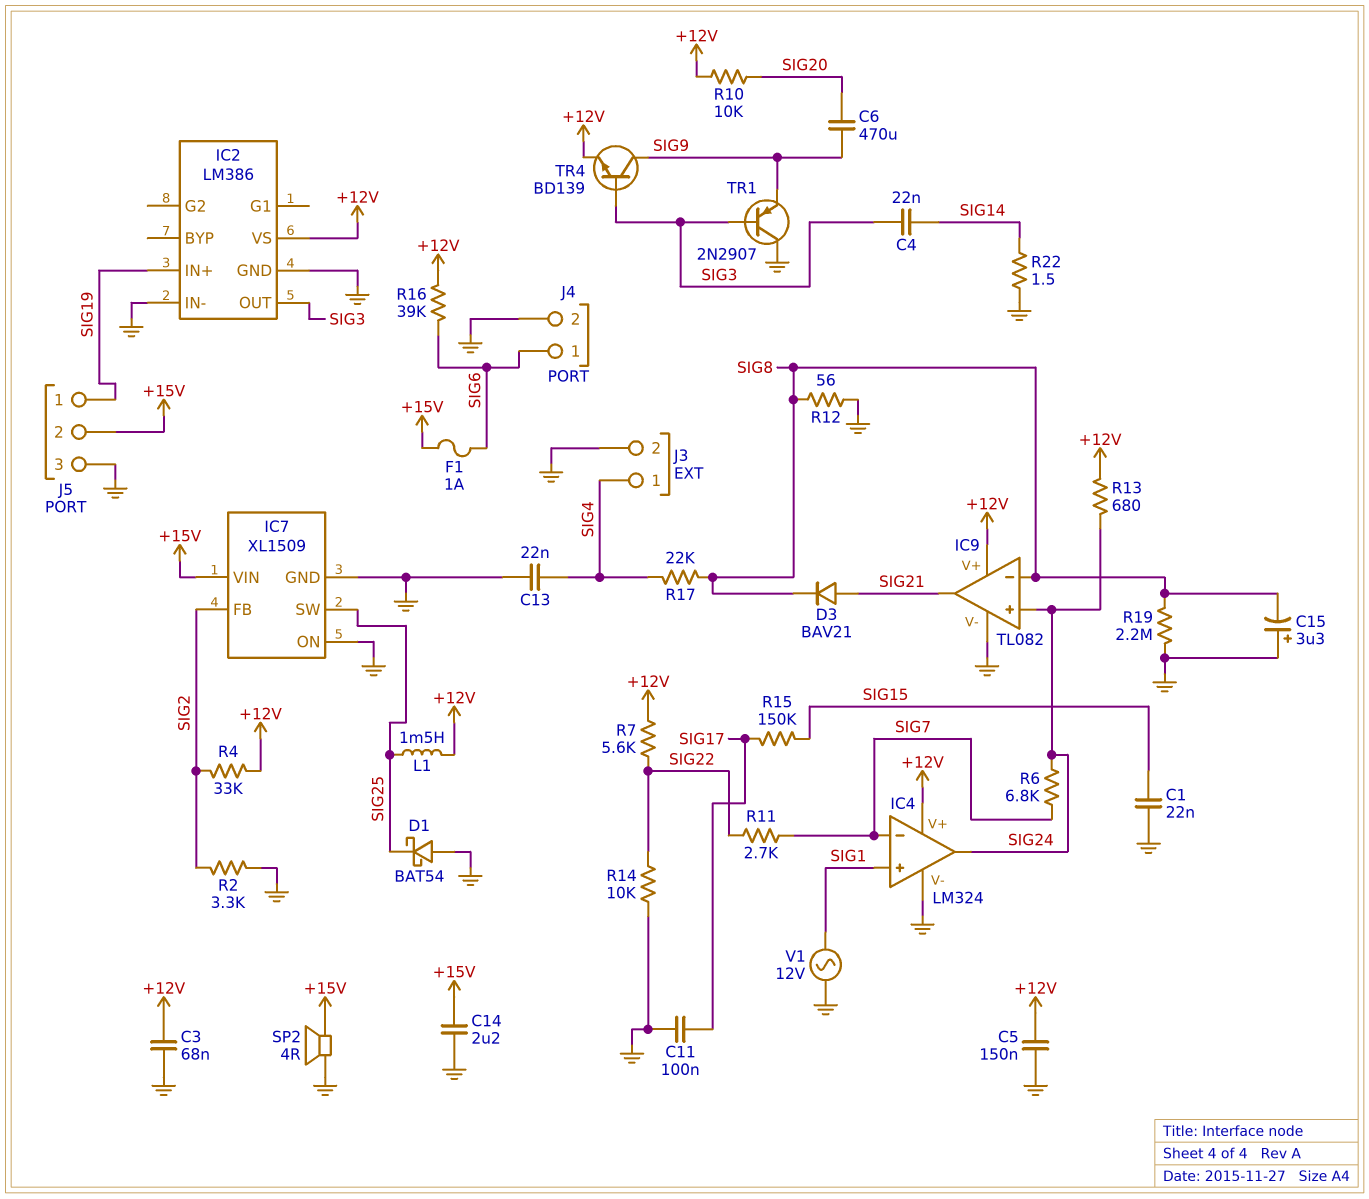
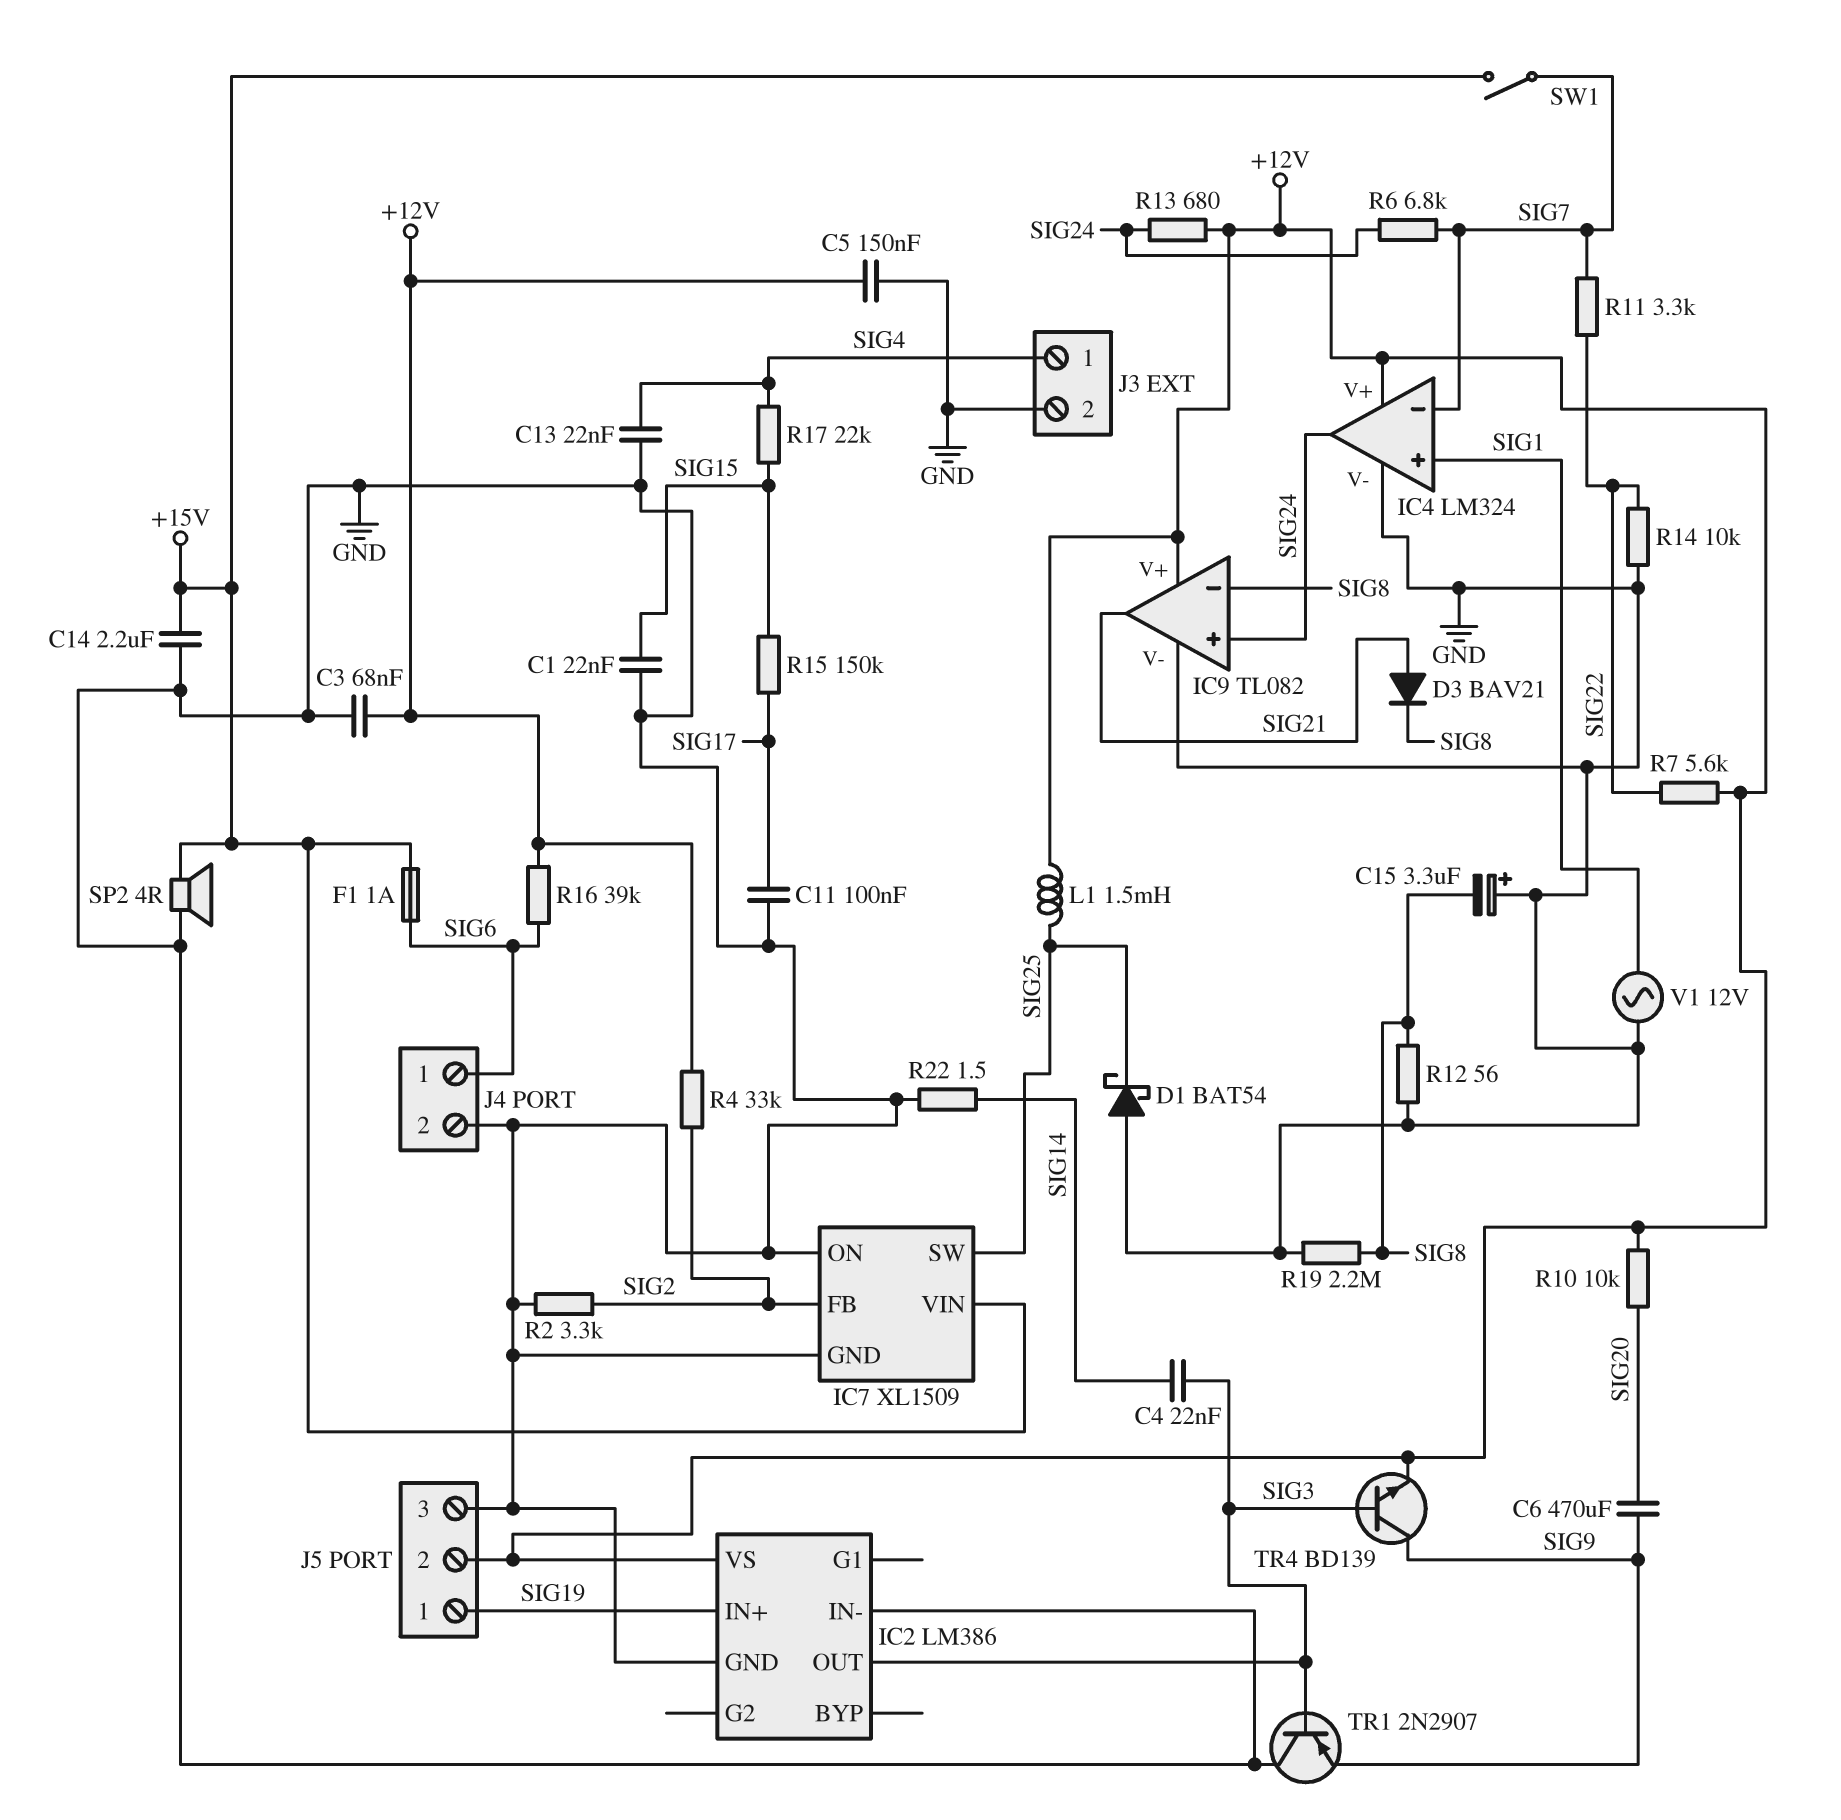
J5 pin 2: +15V -> +12V
R11: 2.7k (SIG7, SIG22) -> 3.3k (SIG7, SIG22)
R17: 22k (SIG4, SIG8) -> 22k (SIG4, SIG15)
SW1: none -> switch (+15V, SIG7)

